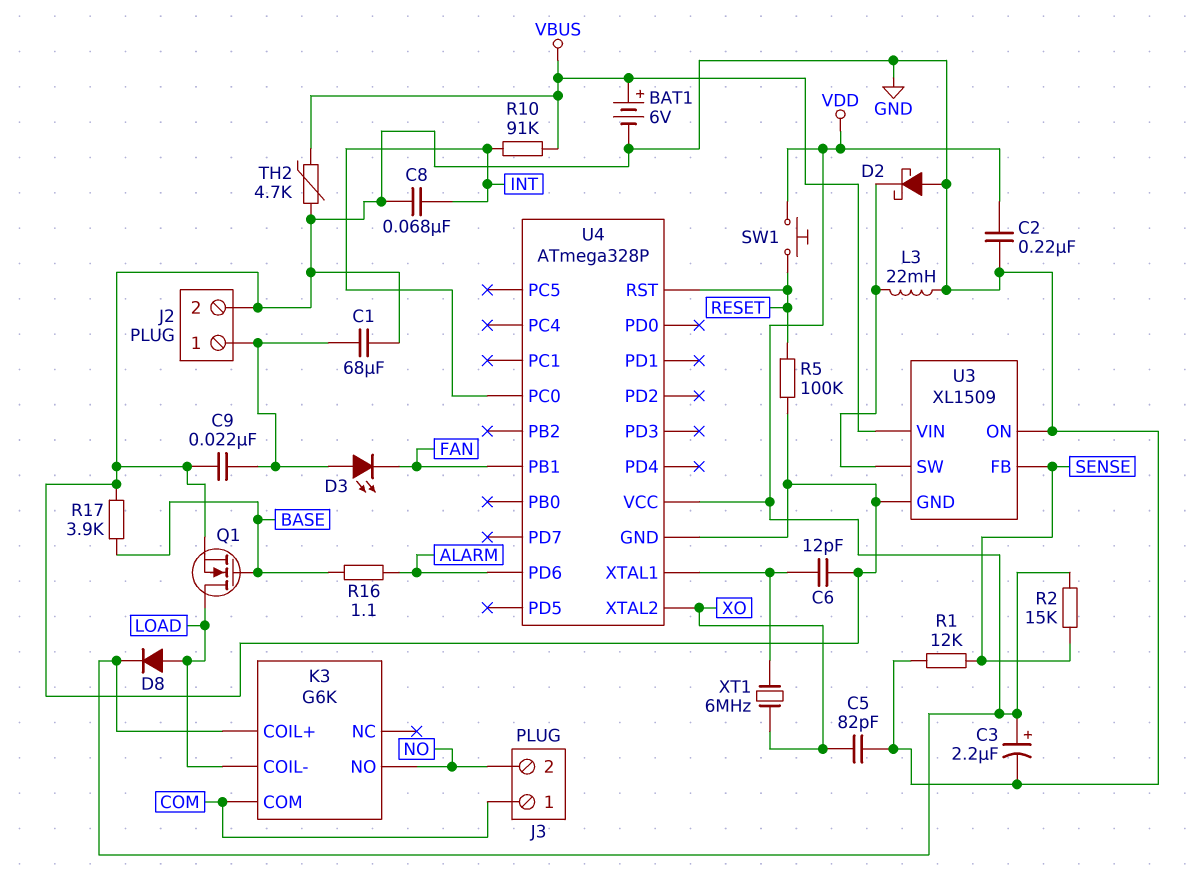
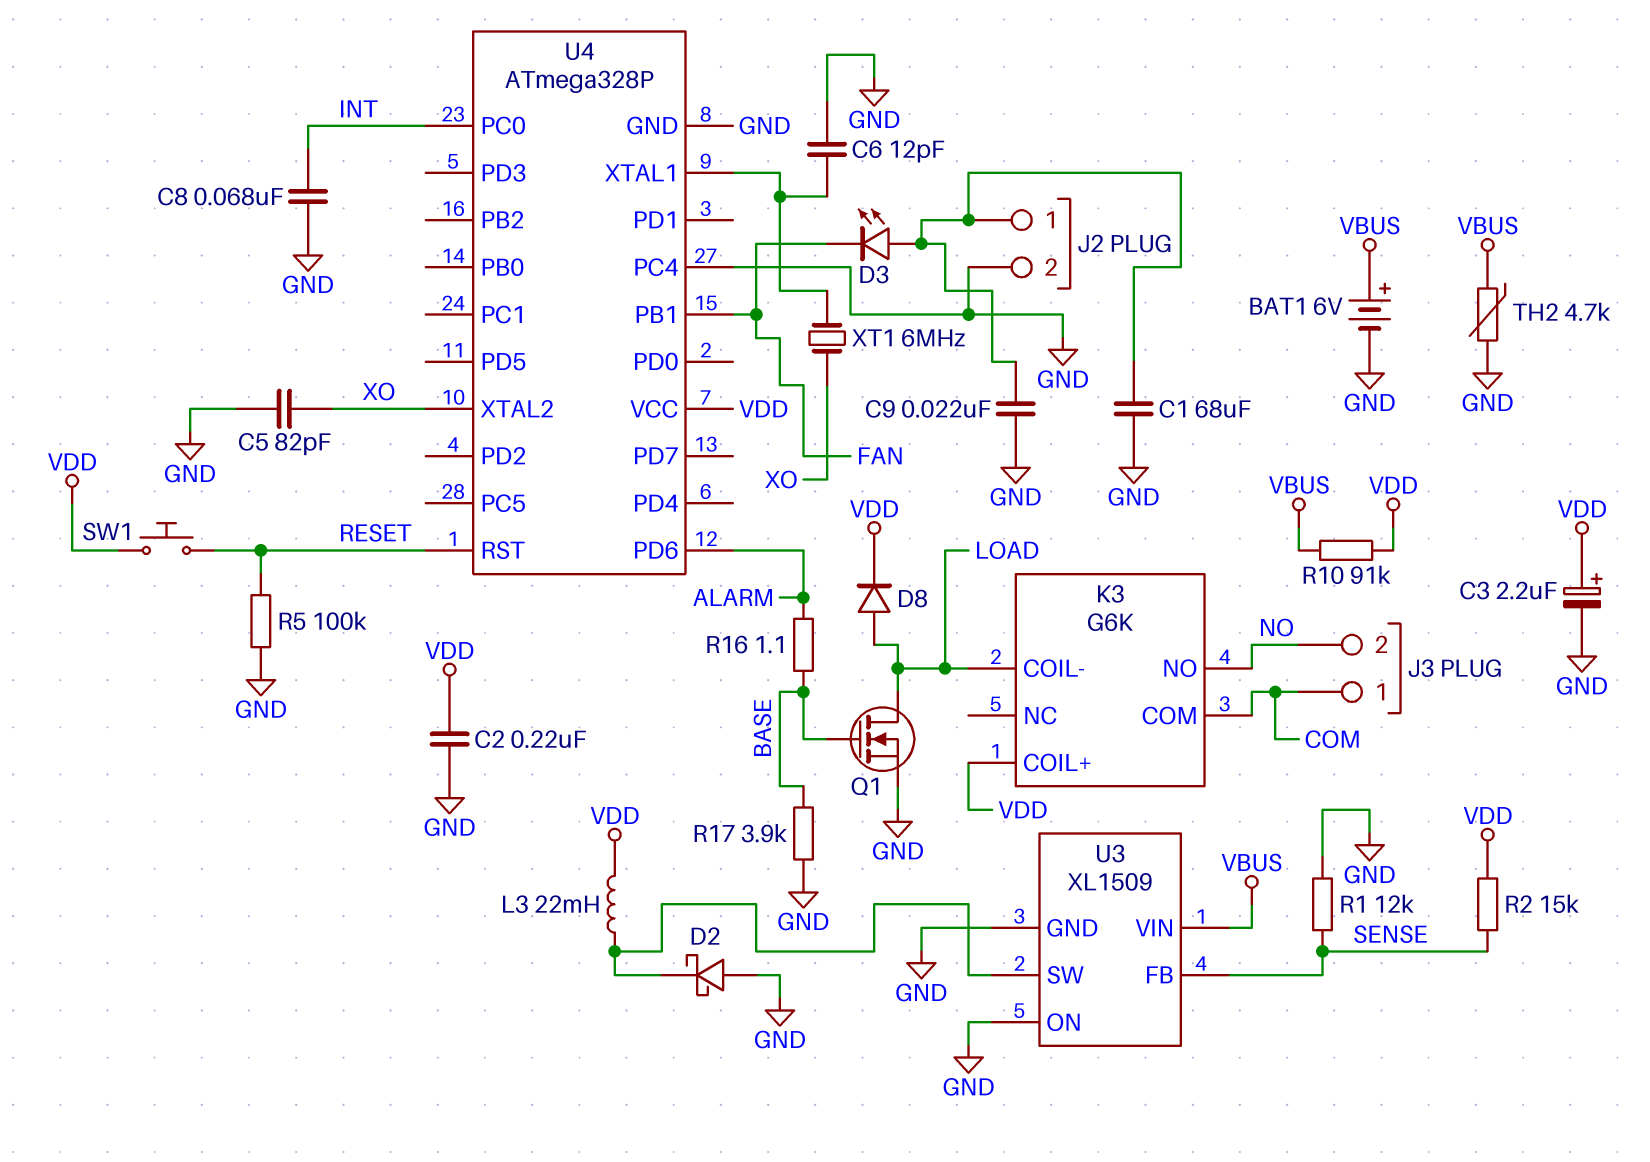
L3: 22mH (GND, U3/SW) -> 22mH (U3/SW, VDD)
R10: 91k (INT, VBUS) -> 91k (VBUS, VDD)
U4 pin PC4: none -> GND

